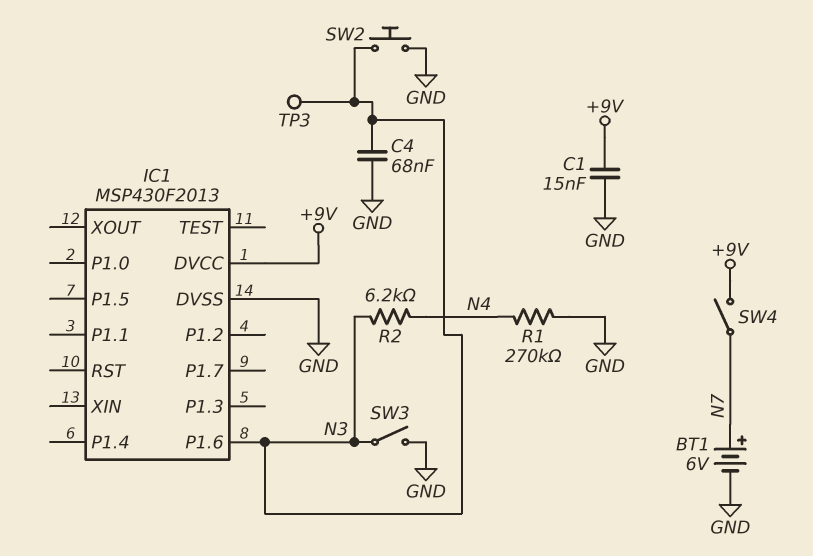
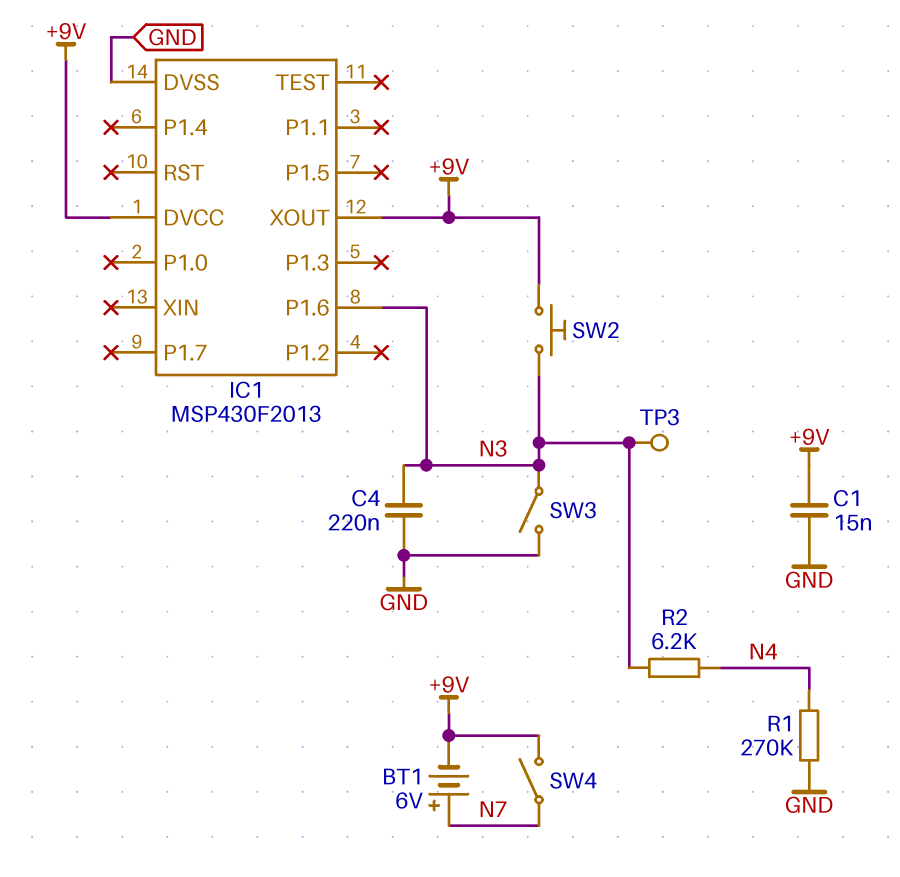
BT1: 6V (plus N7, minus GND) -> 6V (plus N7, minus +9V)
C4: 68nF (GND, N3) -> 220nF (GND, N3)
IC1 pin XOUT: none -> +9V
SW2: button (GND, N3) -> button (+9V, N3)

